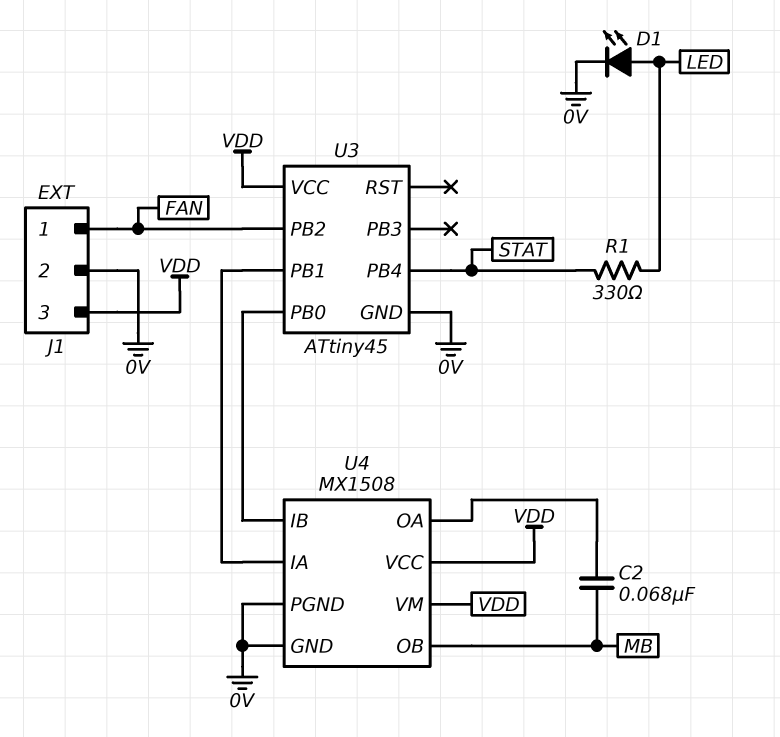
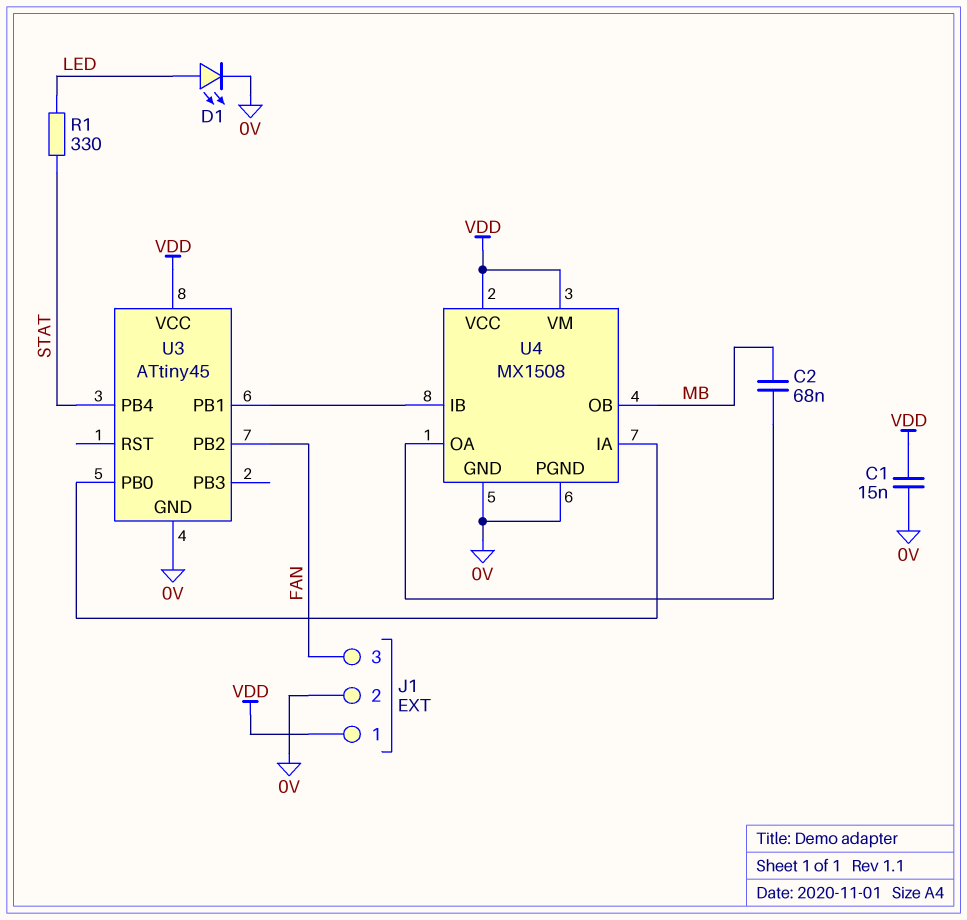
C1: none -> 15nF (0V, VDD)
J1 pin 1: FAN -> VDD
J1 pin 3: VDD -> FAN
U4 pin IA: U3/PB1 -> U3/PB0
U4 pin IB: U3/PB0 -> U3/PB1

